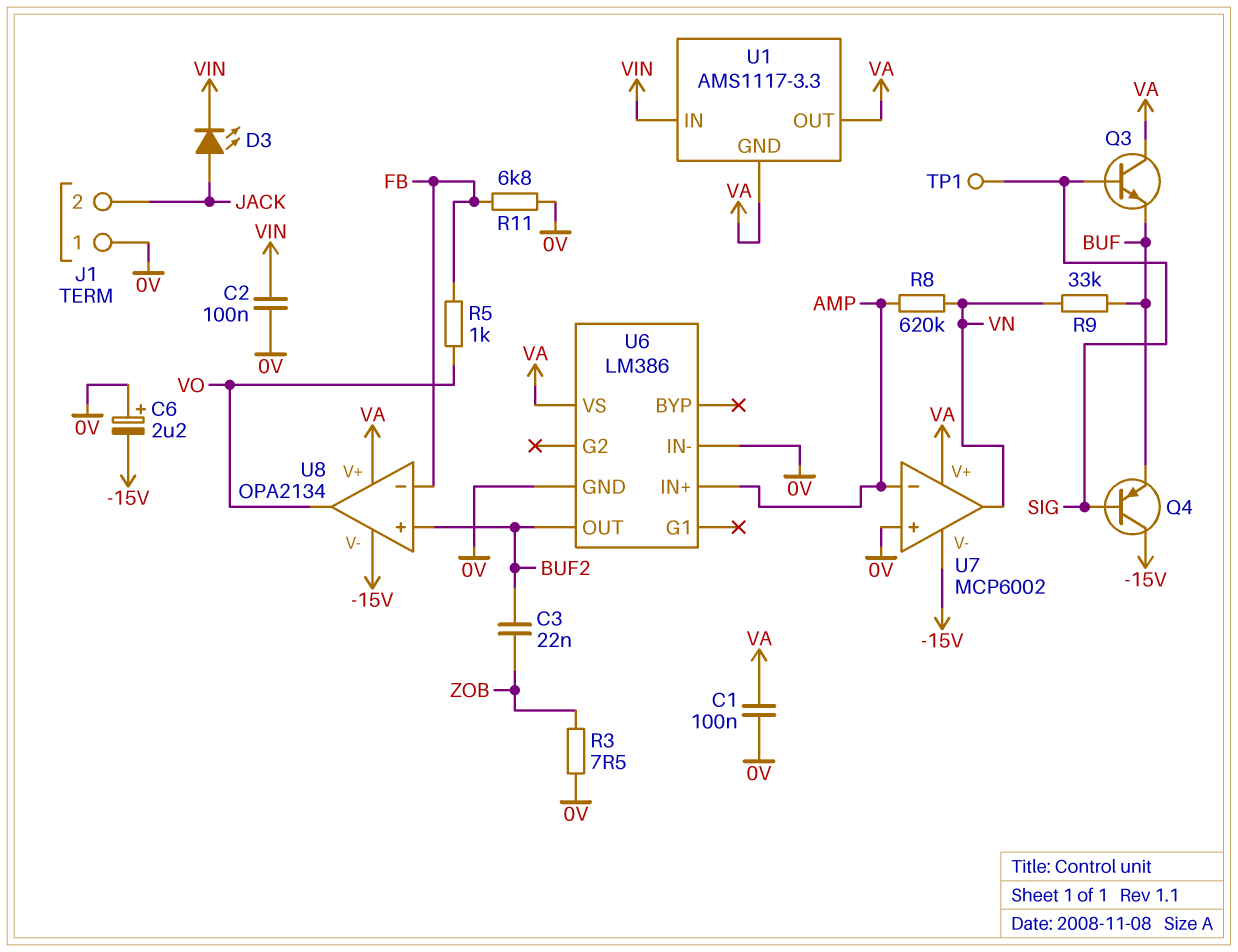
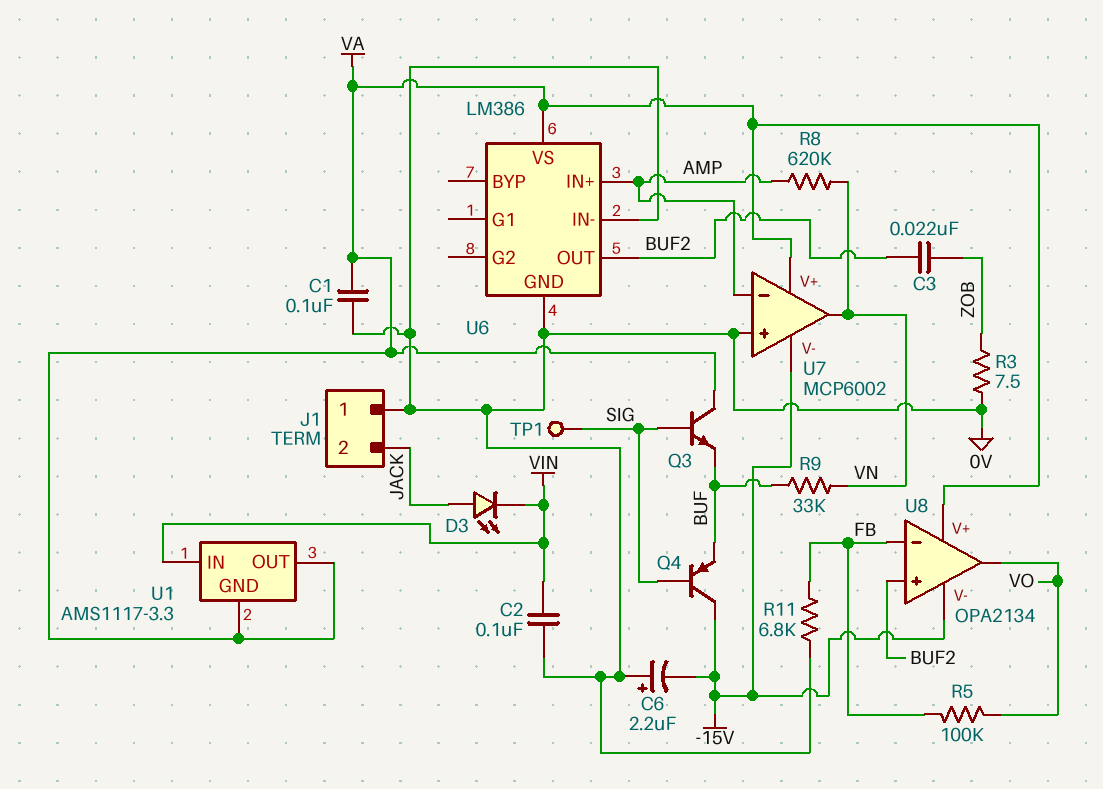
R5: 1k (FB, VO) -> 100k (FB, VO)

